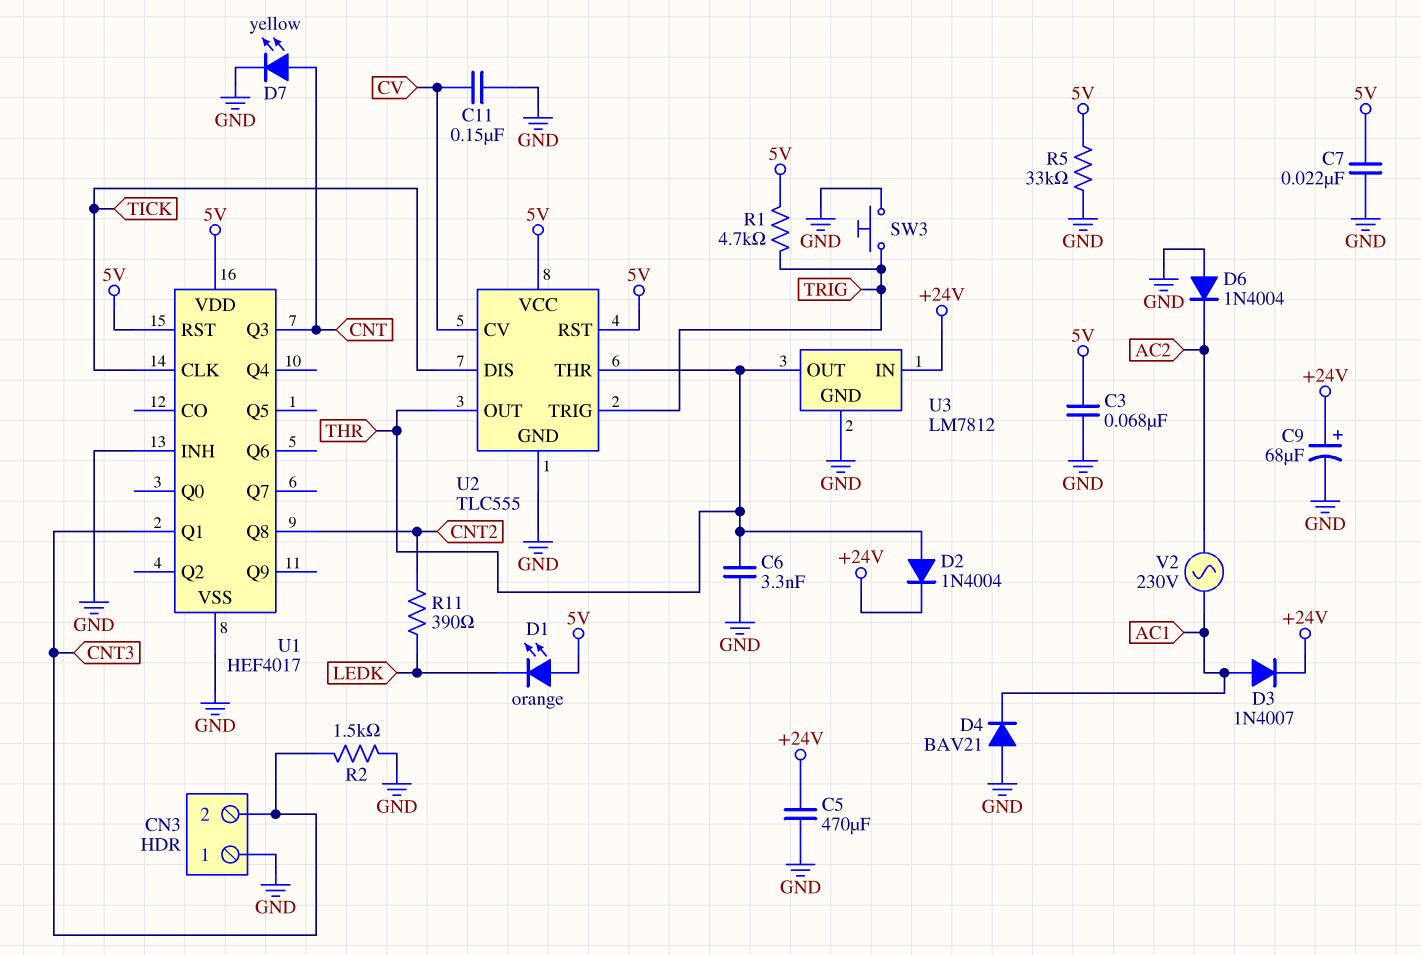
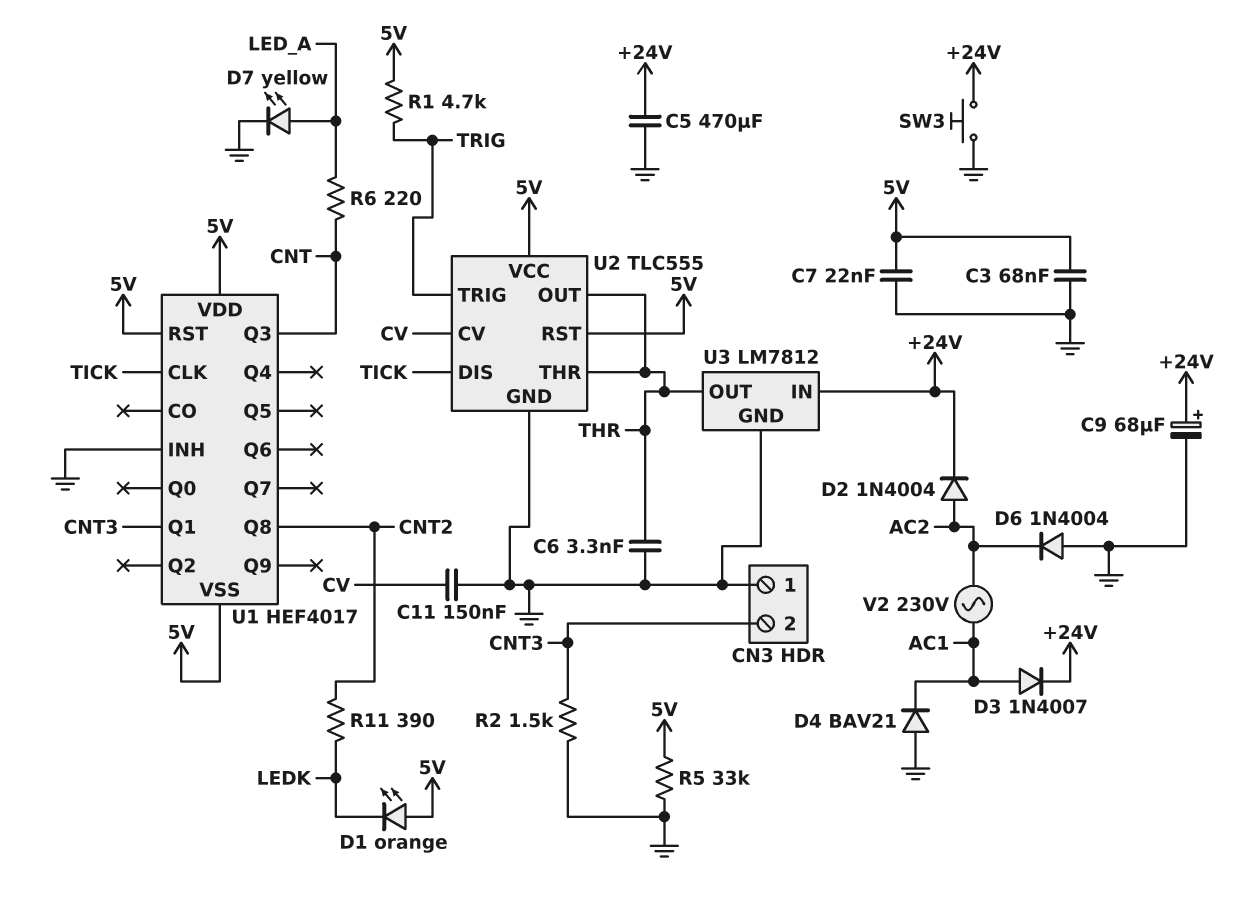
D2: diode 1N4004 (A THR, K +24V) -> diode 1N4004 (A AC2, K +24V)
D7: LED yellow (A CNT, K GND) -> LED yellow (A LED_A, K GND)
R6: none -> 220 (CNT, LED_A)
SW3: button (GND, TRIG) -> button (+24V, GND)
U1 pin VSS: GND -> 5V

